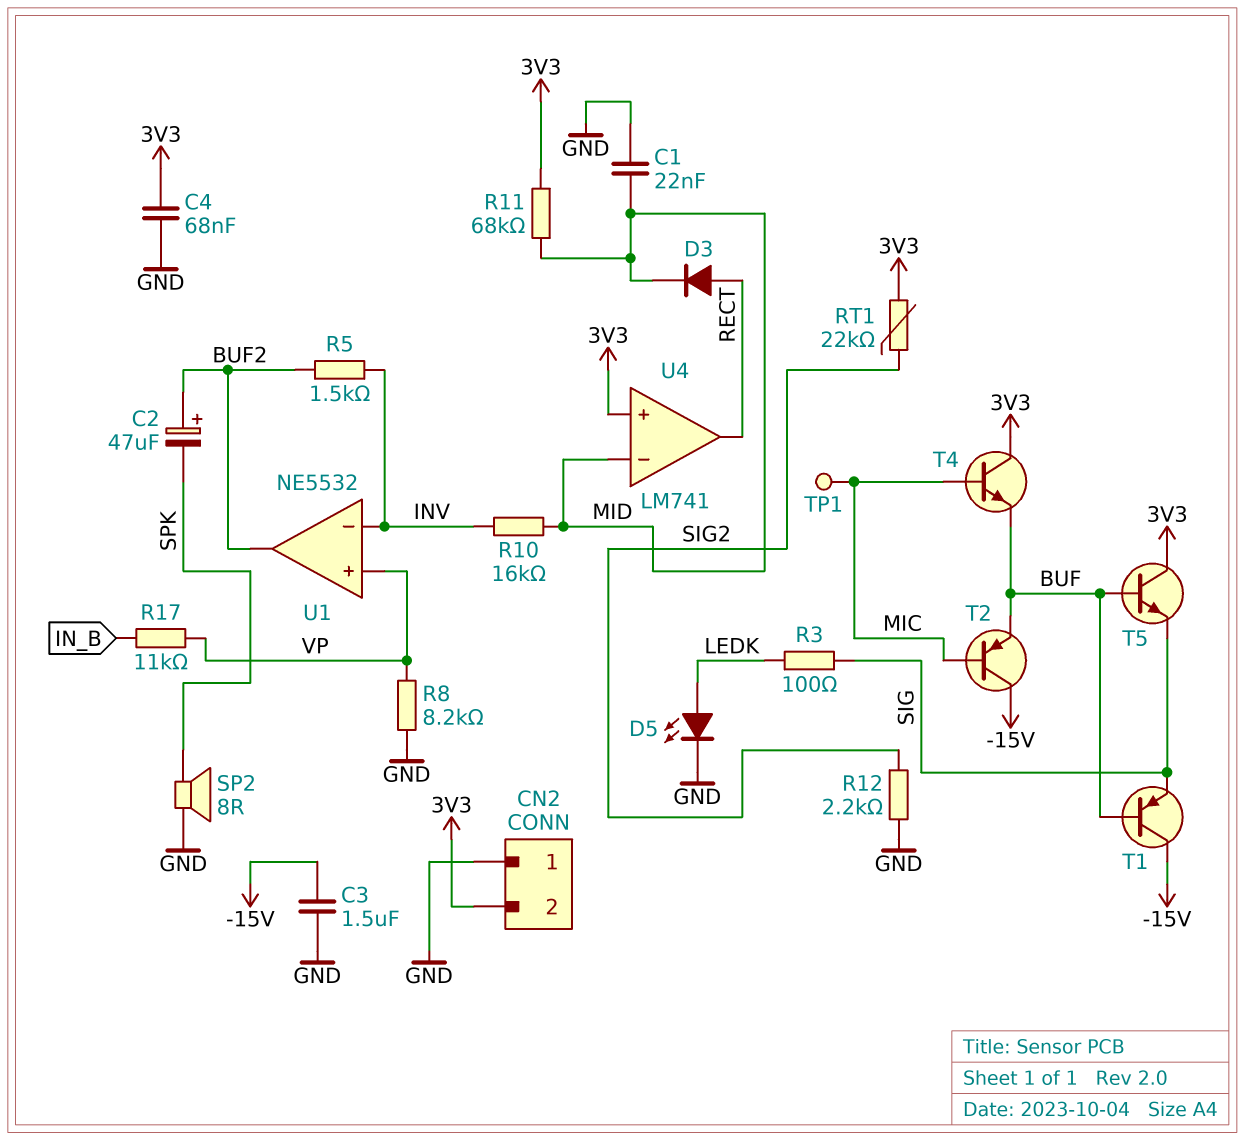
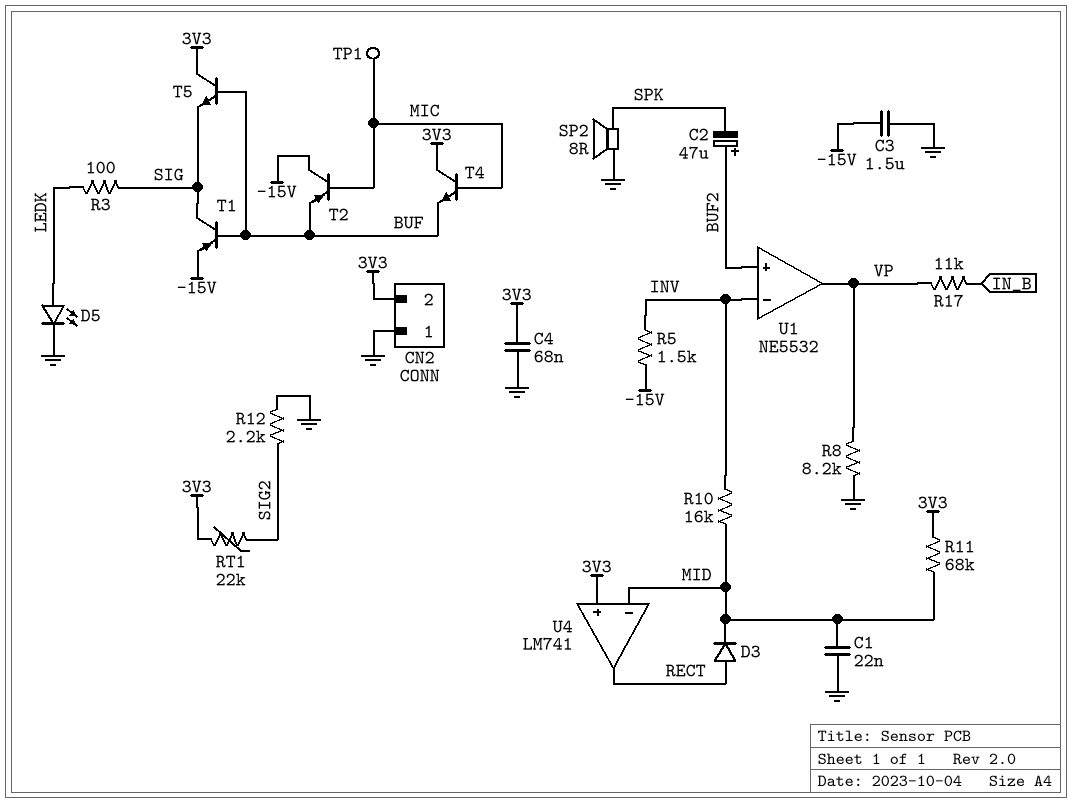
R5: 1.5k (BUF2, INV) -> 1.5k (-15V, INV)
T1: PNP (B BUF, C -15V, E SIG) -> PNP (B BUF, C SIG, E -15V)
U1 pin in+: VP -> BUF2
U1 pin out: BUF2 -> VP

